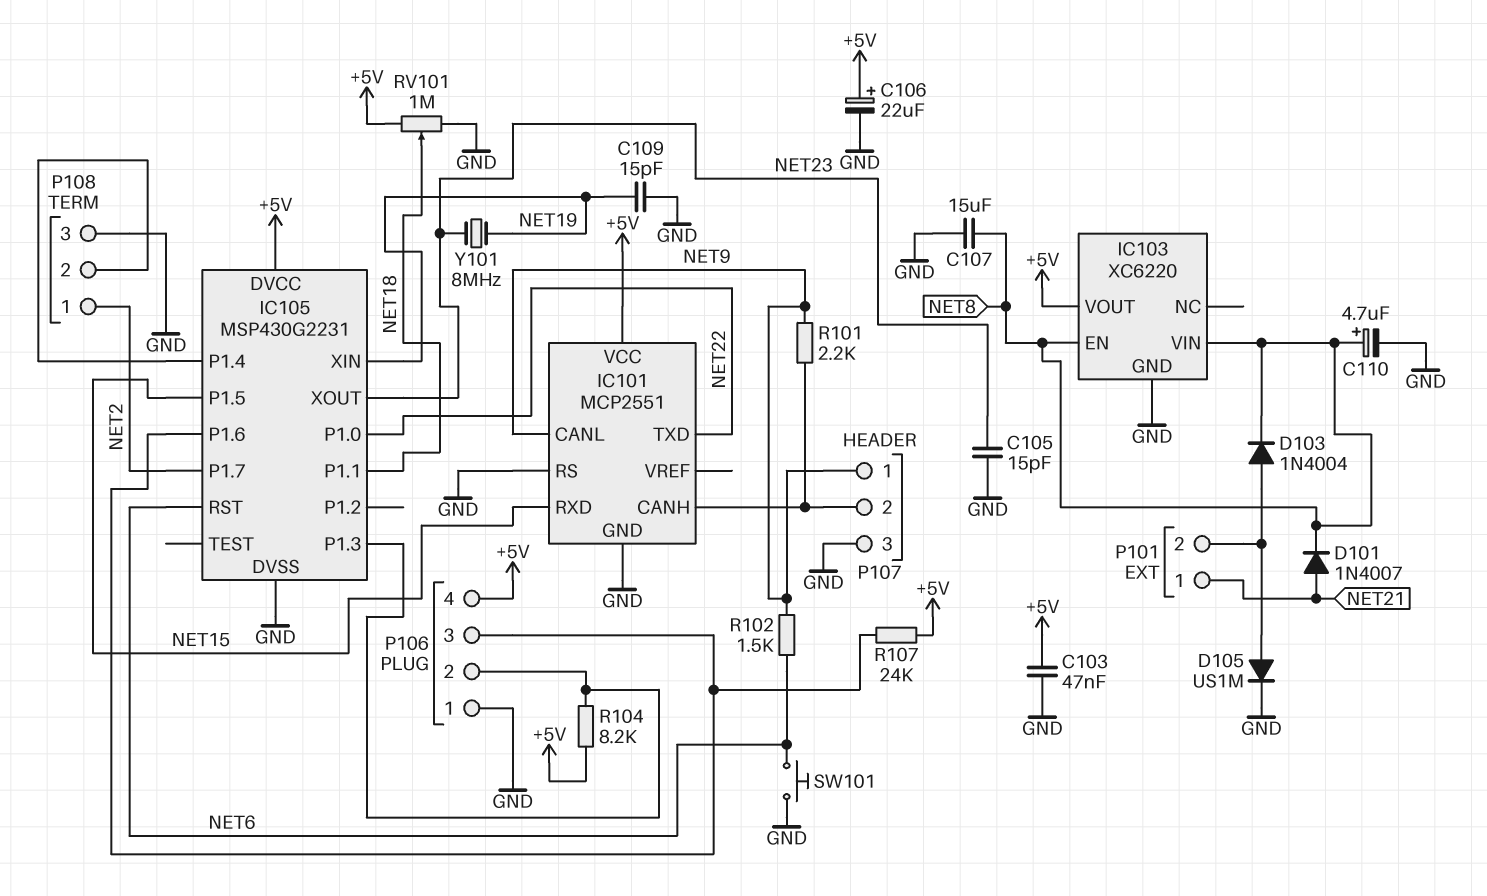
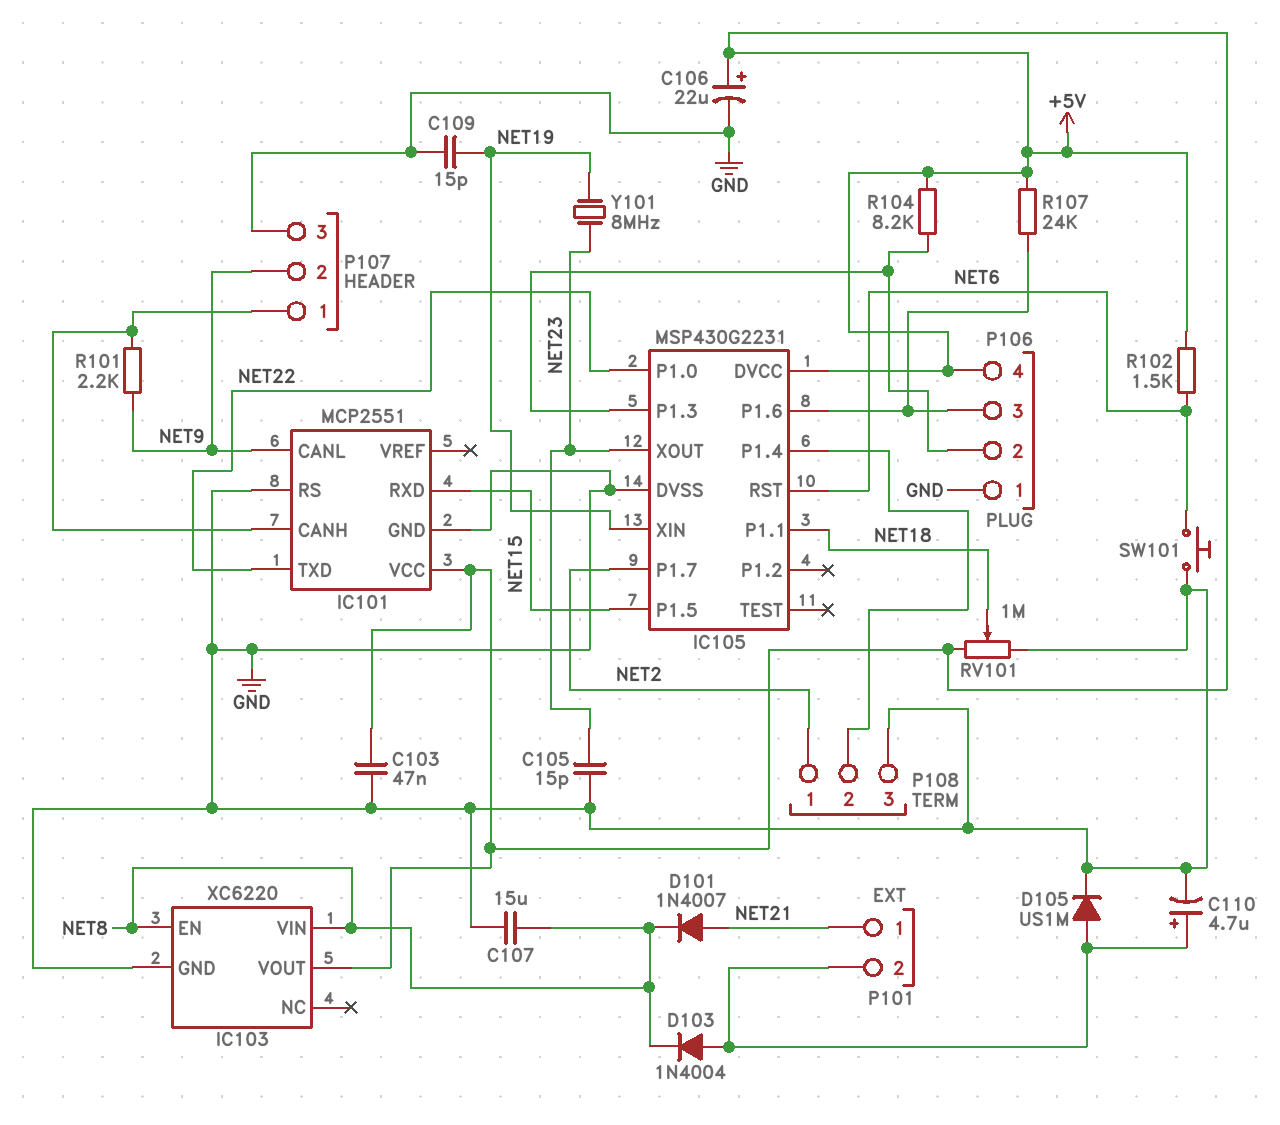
C110: 4.7uF (plus NET8, minus GND) -> 4.7uF (plus P101/2, minus GND)
P107 pin 1: NET9 -> IC101/CANH
P107 pin 2: IC101/CANH -> NET9
R102: 1.5k (NET6, NET9) -> 1.5k (+5V, NET6)

